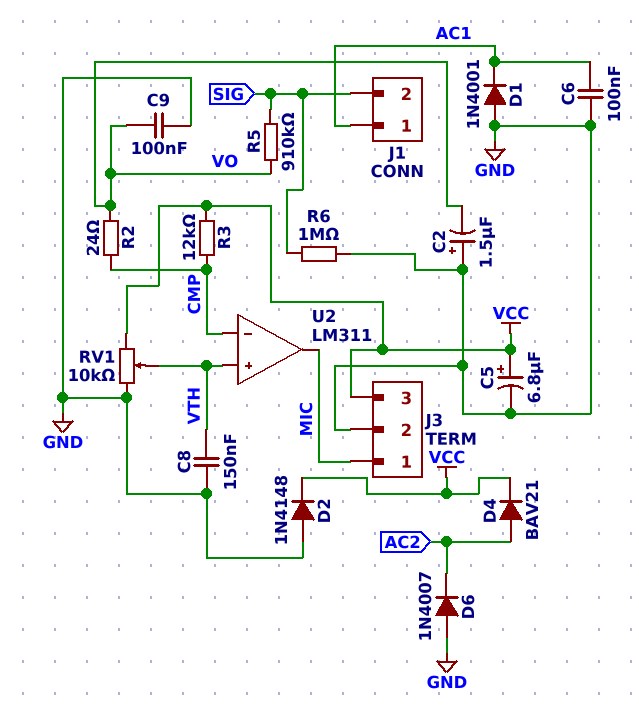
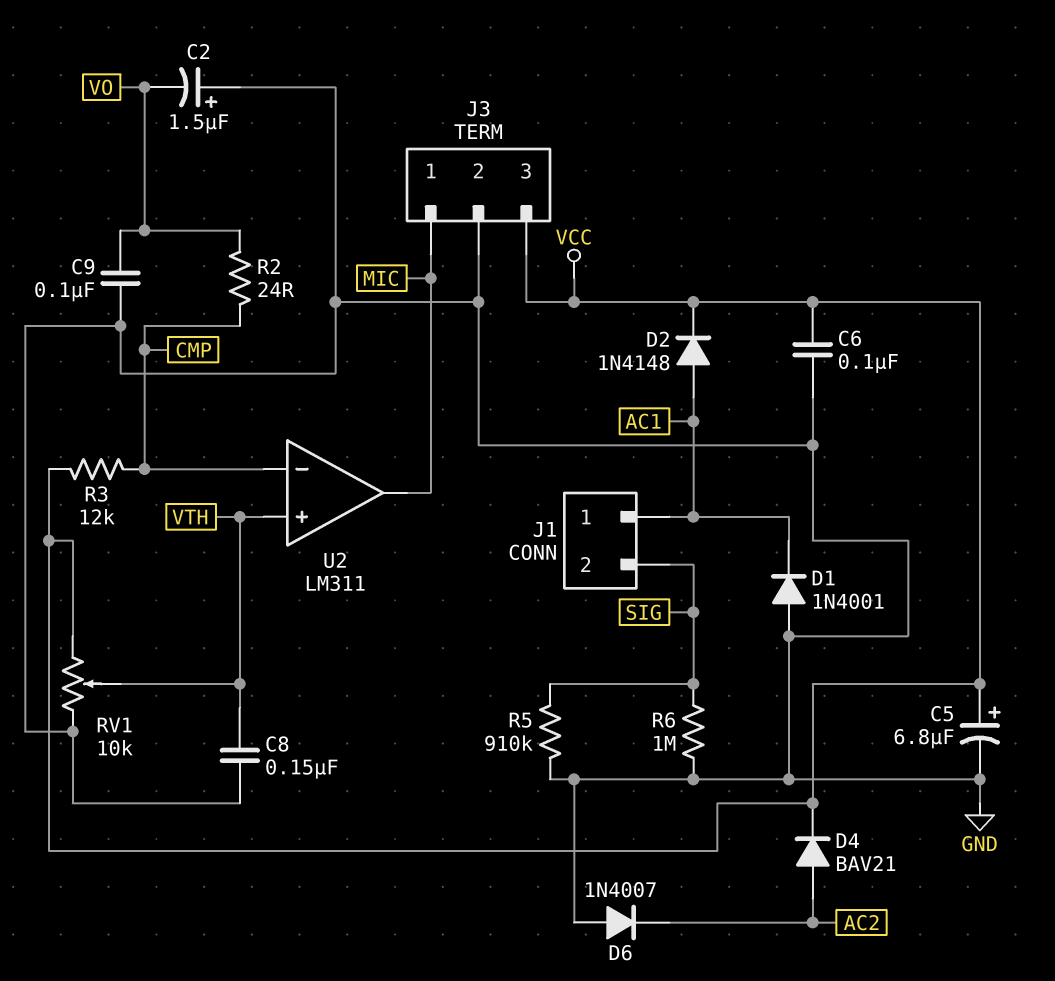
C6: 100nF (AC1, GND) -> 100nF (GND, VCC)
D2: diode 1N4148 (A GND, K VCC) -> diode 1N4148 (A AC1, K VCC)
R5: 910k (SIG, VO) -> 910k (GND, SIG)

